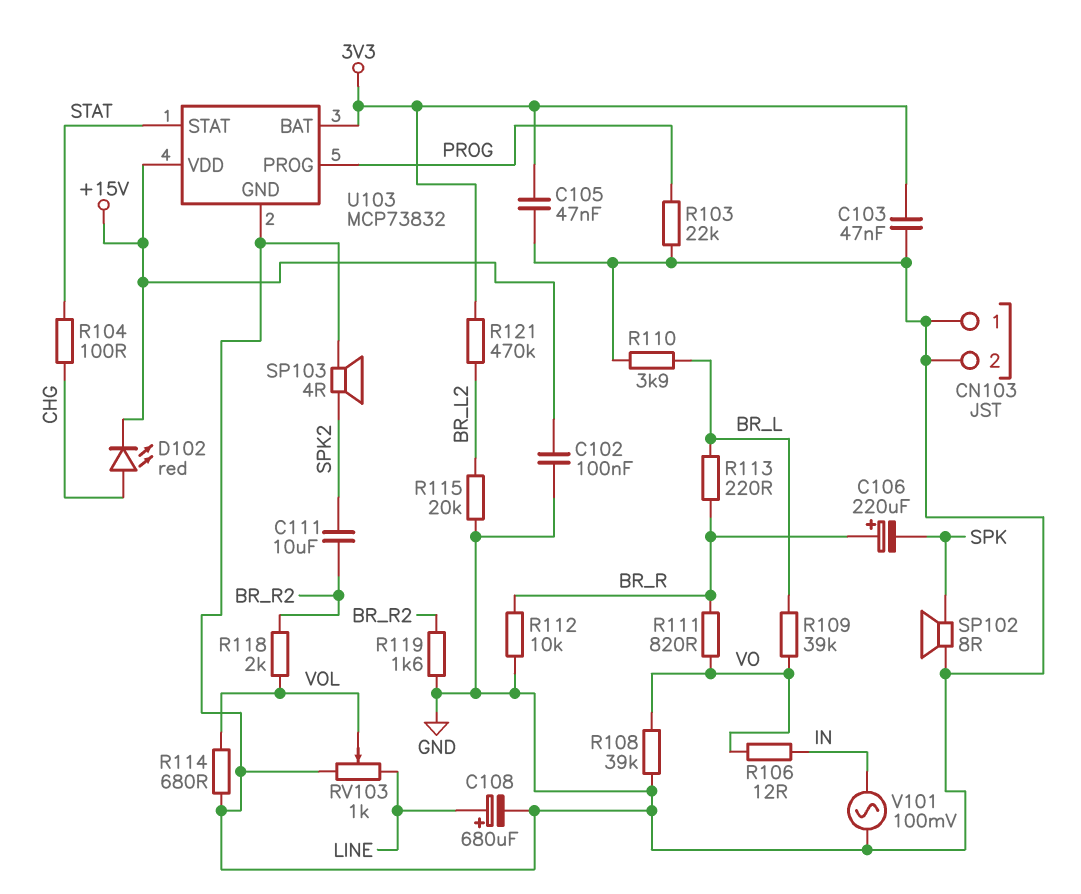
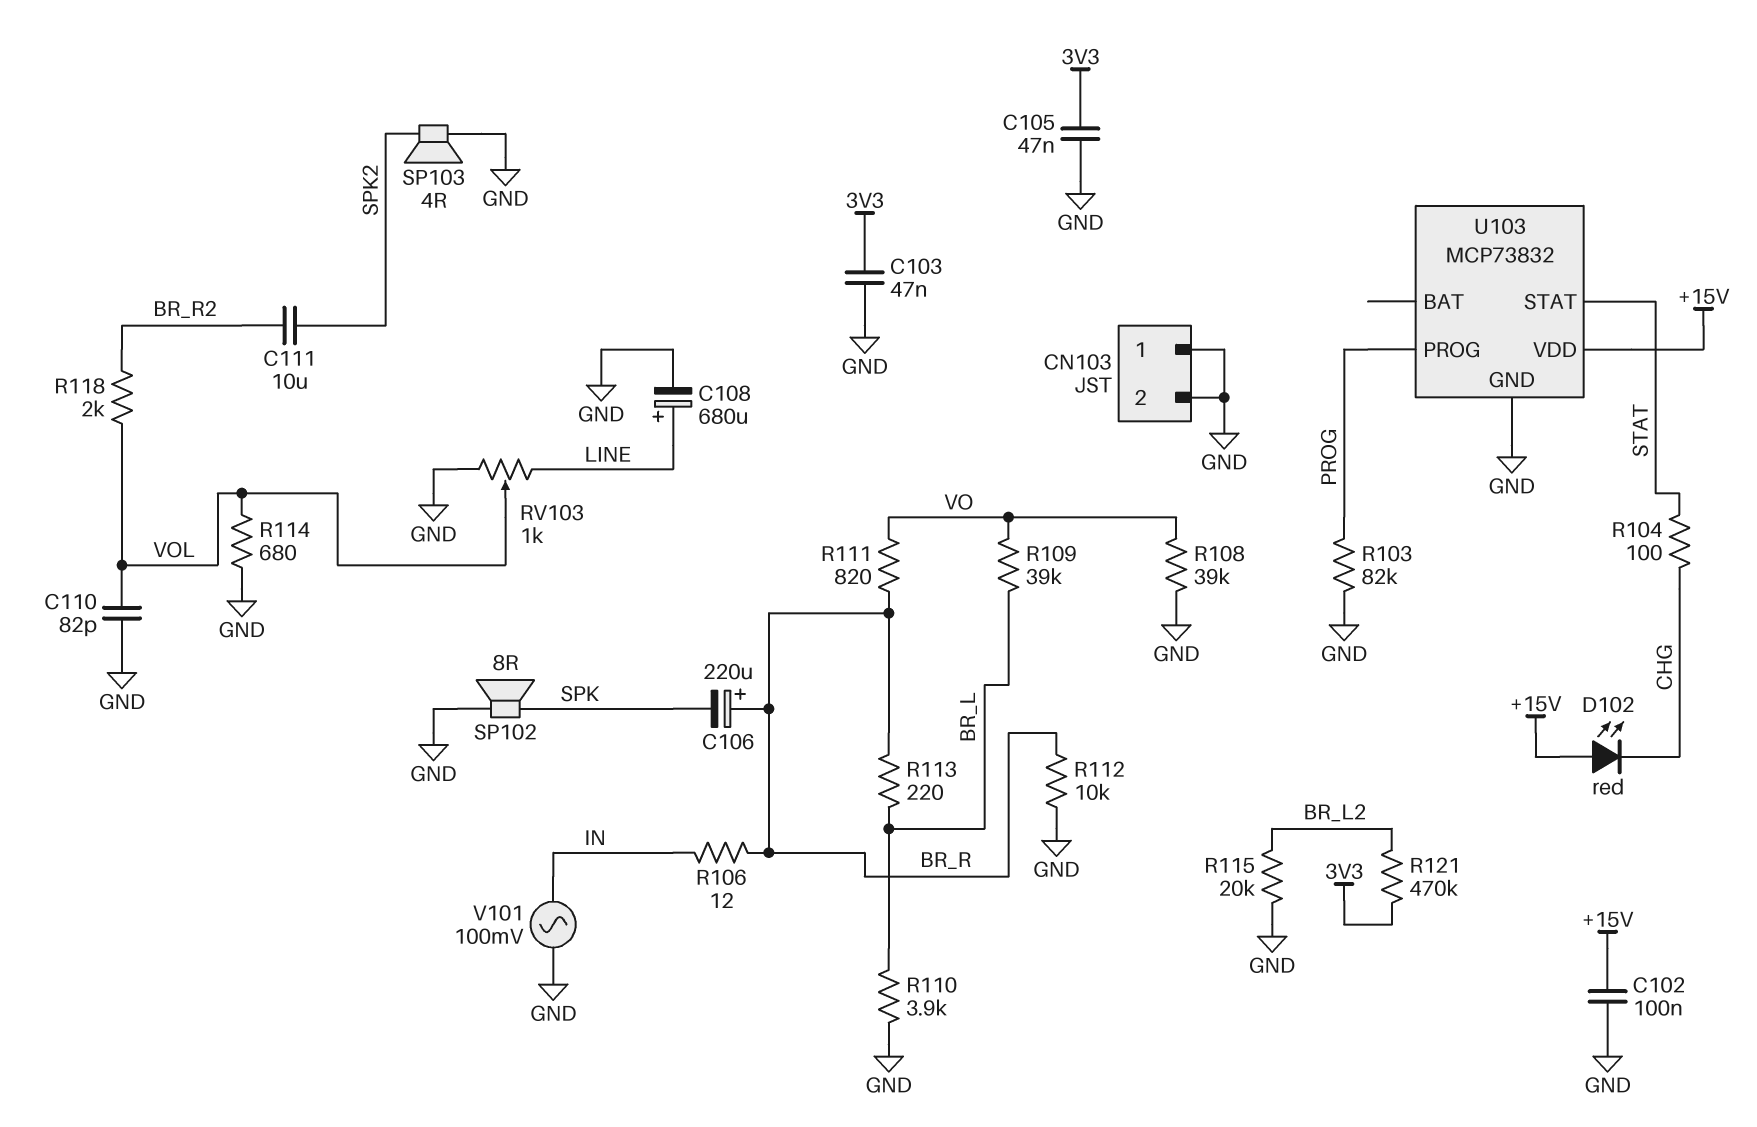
C110: none -> 82pF (GND, VOL)
D102: LED red (A CHG, K +15V) -> LED red (A +15V, K CHG)
R103: 22k (GND, PROG) -> 82k (GND, PROG)
R106: 12 (IN, VO) -> 12 (BR_R, IN)
R119: 1.6k (BR_R2, GND) -> none
U103 pin BAT: 3V3 -> none

